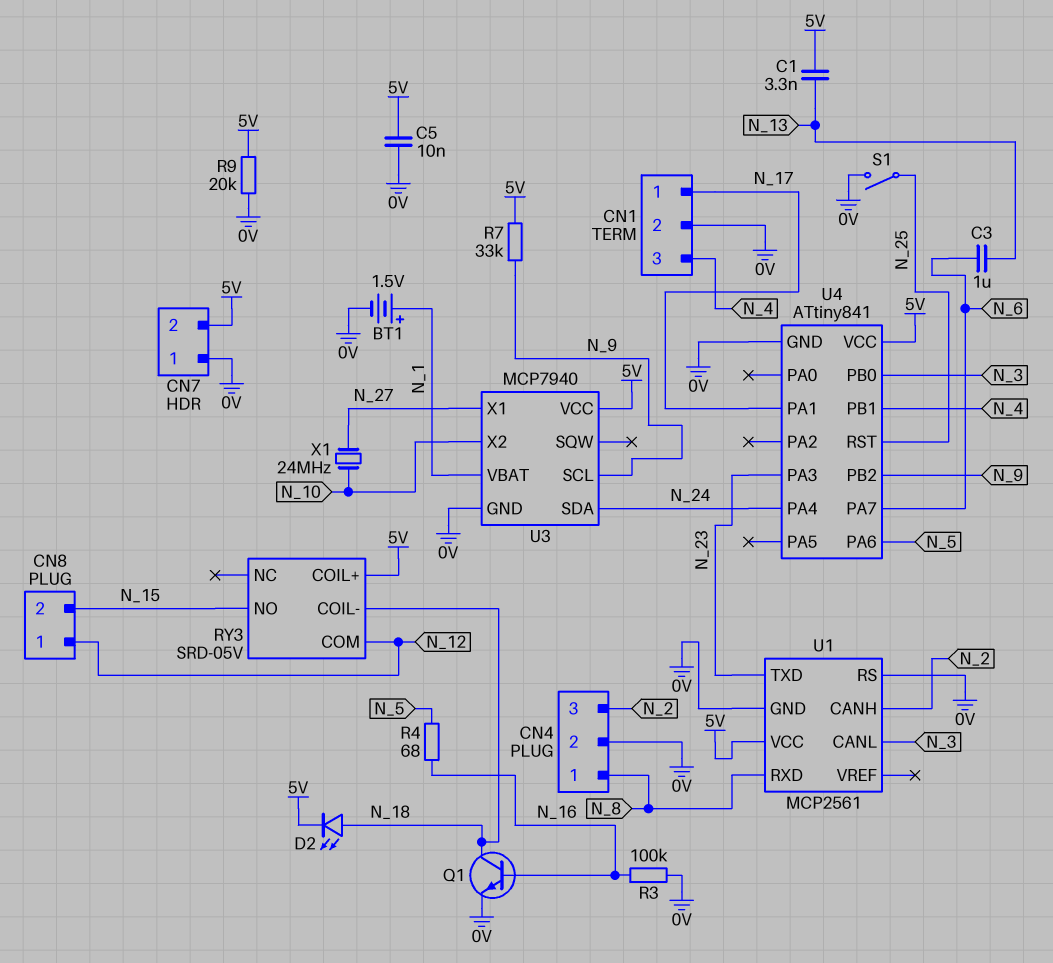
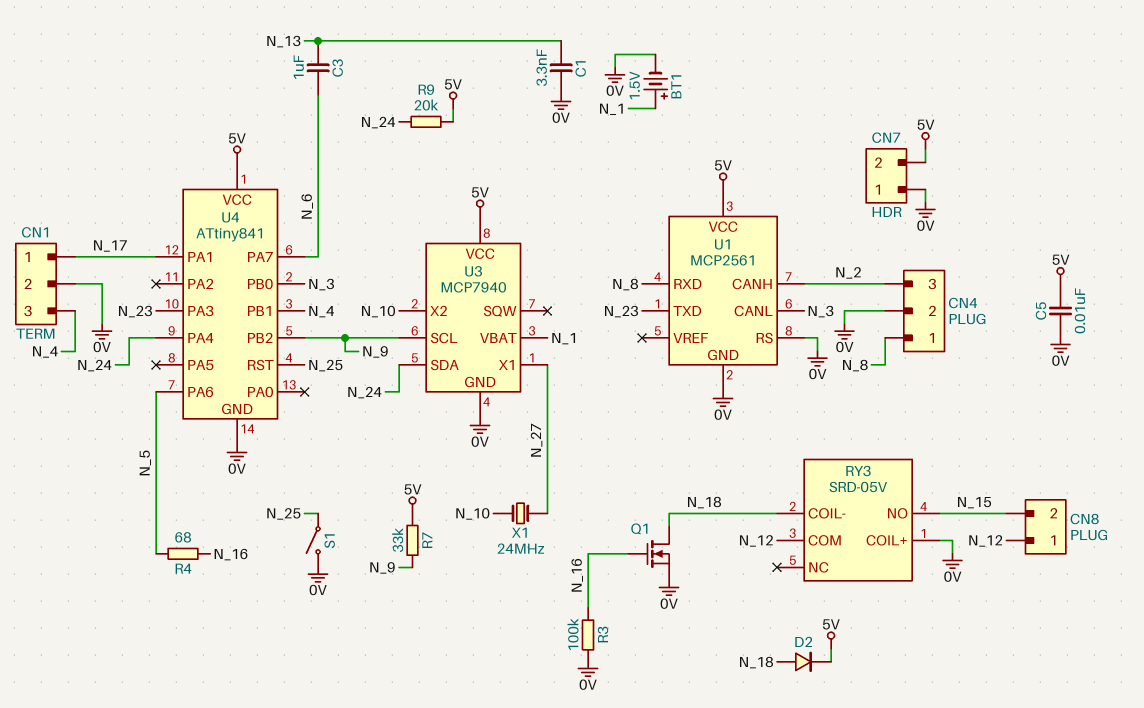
C1: 3.3nF (5V, N_13) -> 3.3nF (0V, N_13)
D2: LED (A N_18, K 5V) -> diode (A N_18, K 5V)
Q1: NPN (B N_16, C N_18, E 0V) -> NMOS (G N_16, D N_18, S 0V)
R9: 20k (0V, 5V) -> 20k (5V, N_24)
RY3 pin COIL+: 5V -> 0V

